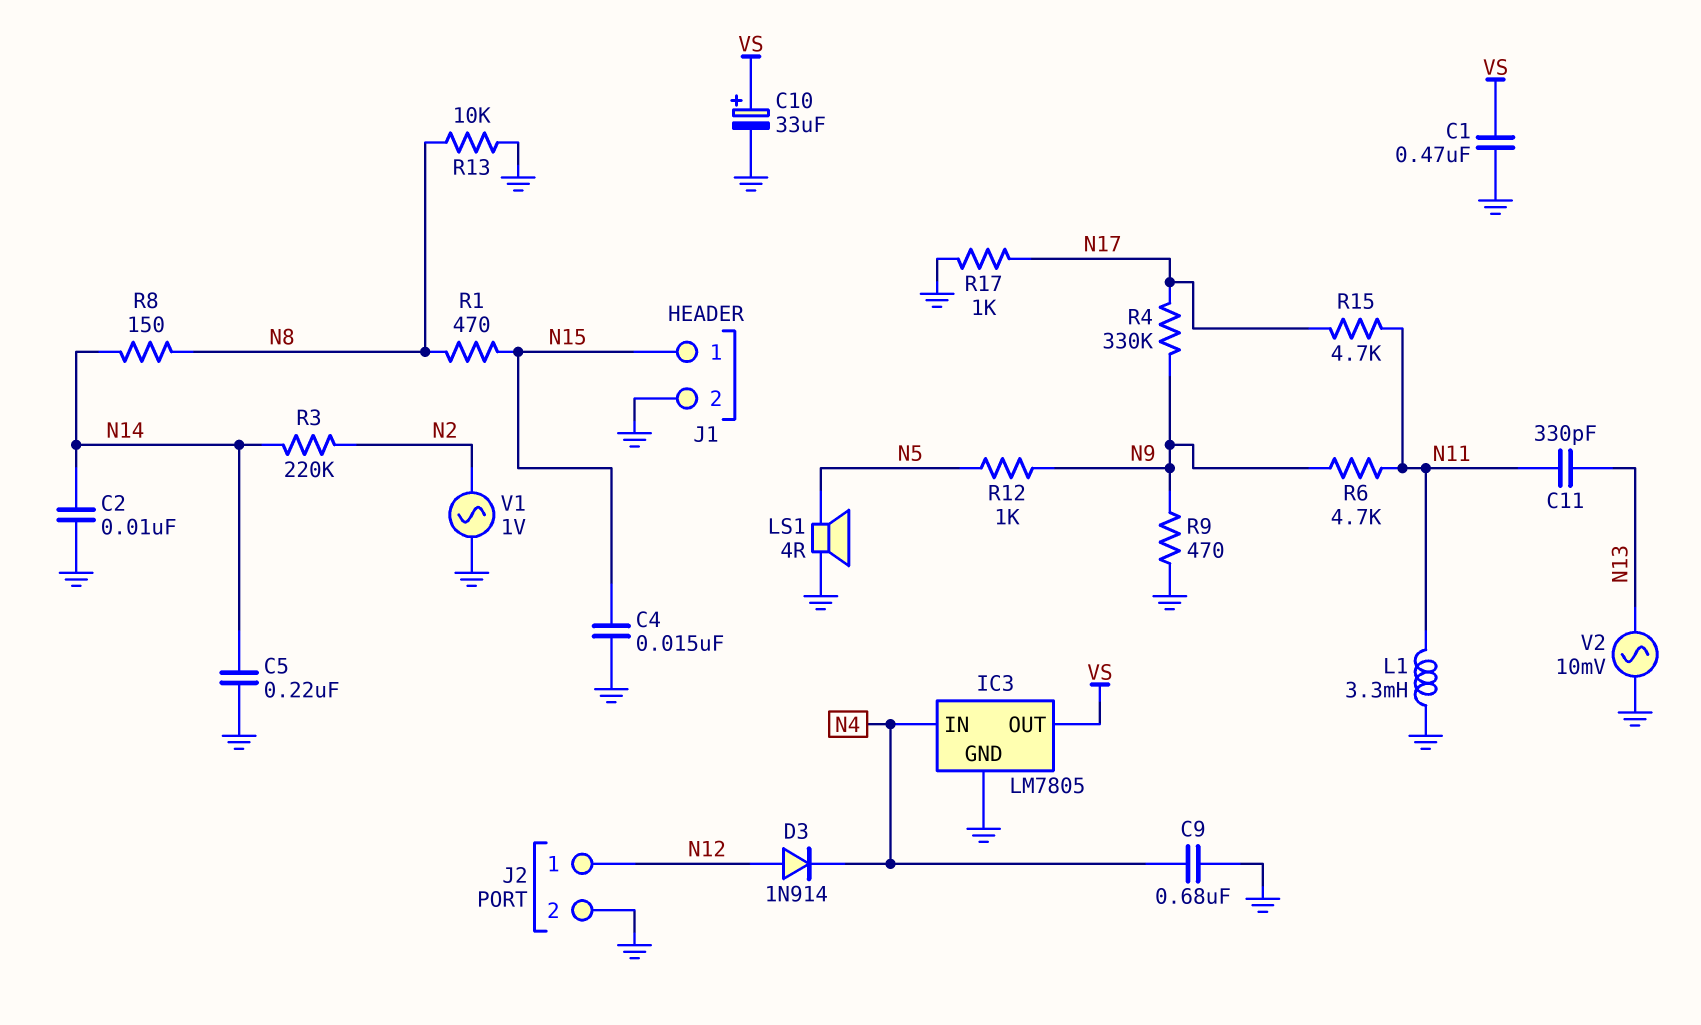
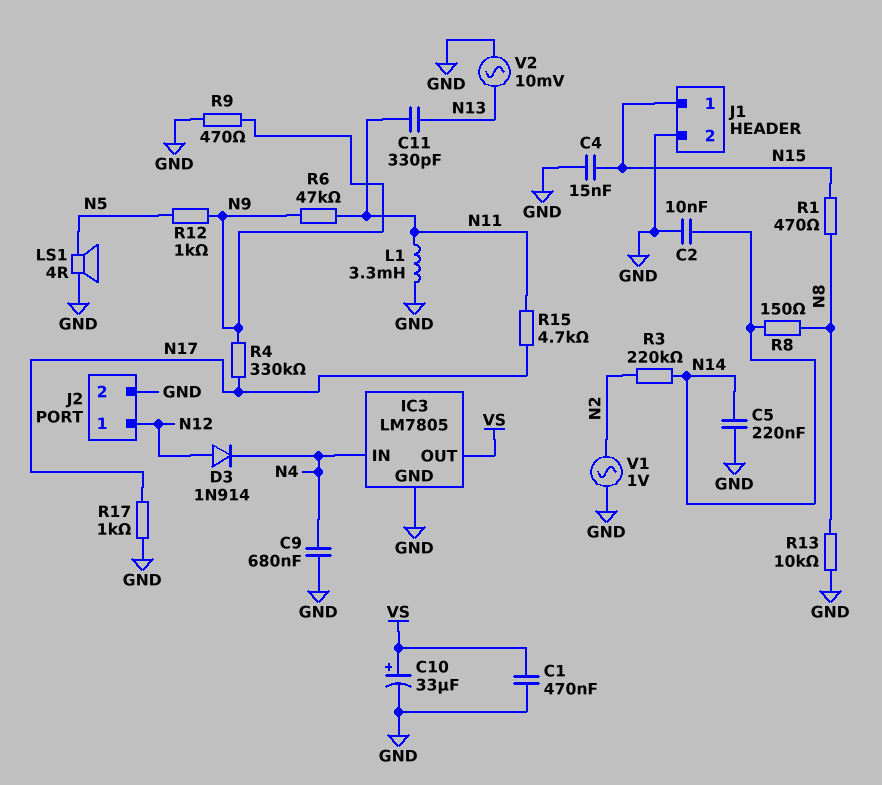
R6: 4.7k (N9, N11) -> 47k (N9, N11)

